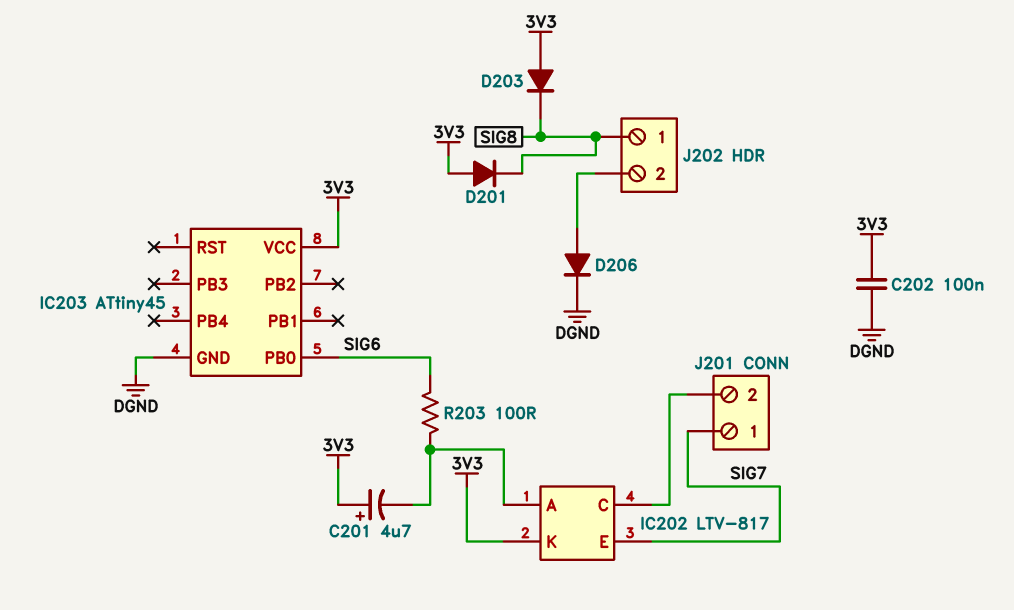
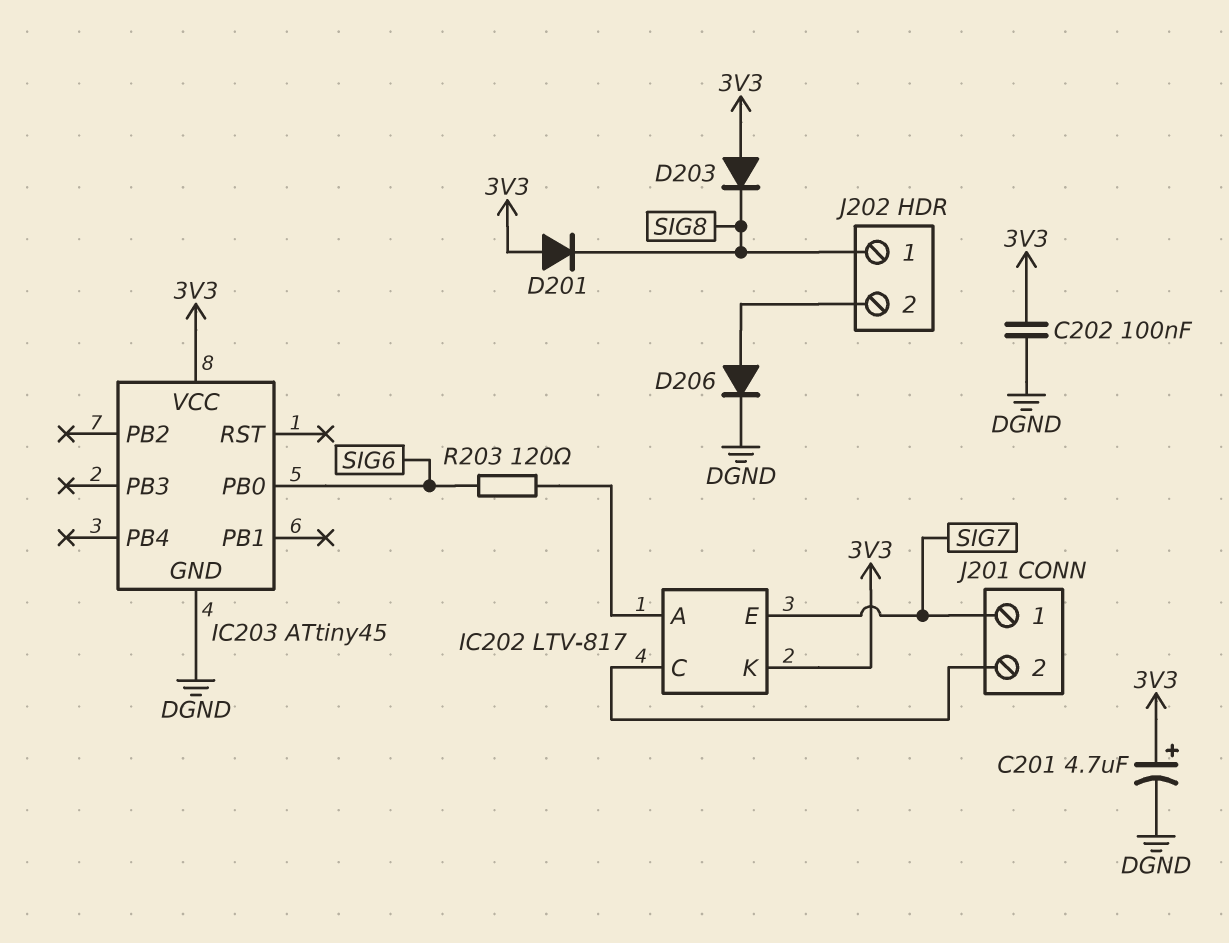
C201: 4.7uF (plus 3V3, minus IC202/A) -> 4.7uF (plus 3V3, minus DGND)
R203: 100 (IC202/A, SIG6) -> 120 (IC202/A, SIG6)

